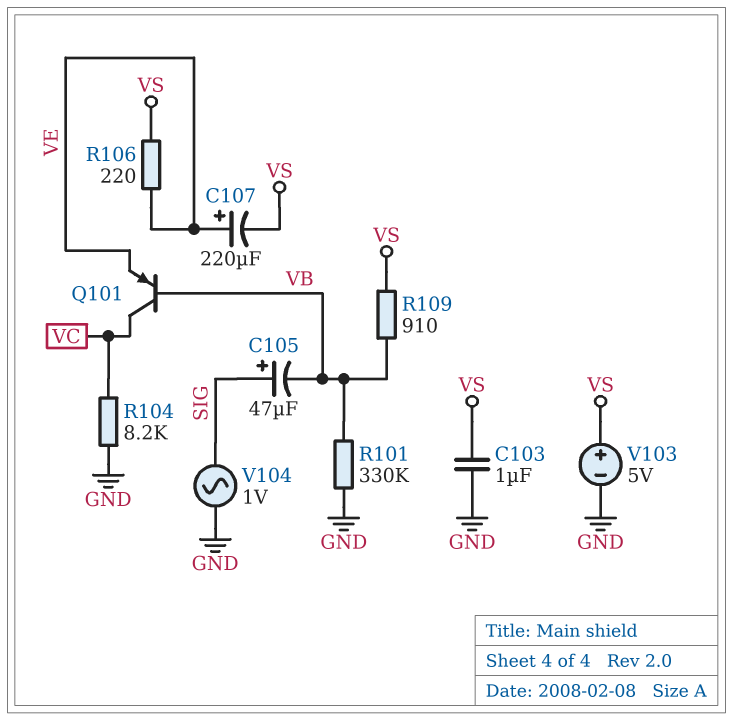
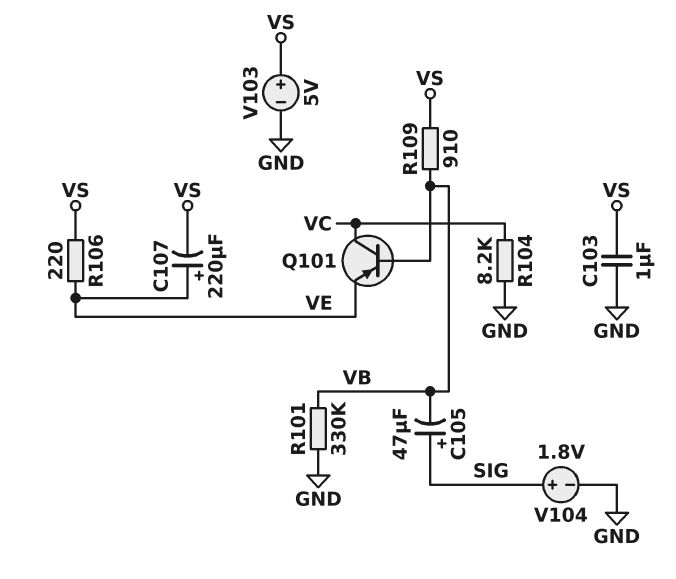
V104: AC 1V (GND, SIG) -> 1.8V (plus SIG, minus GND)

